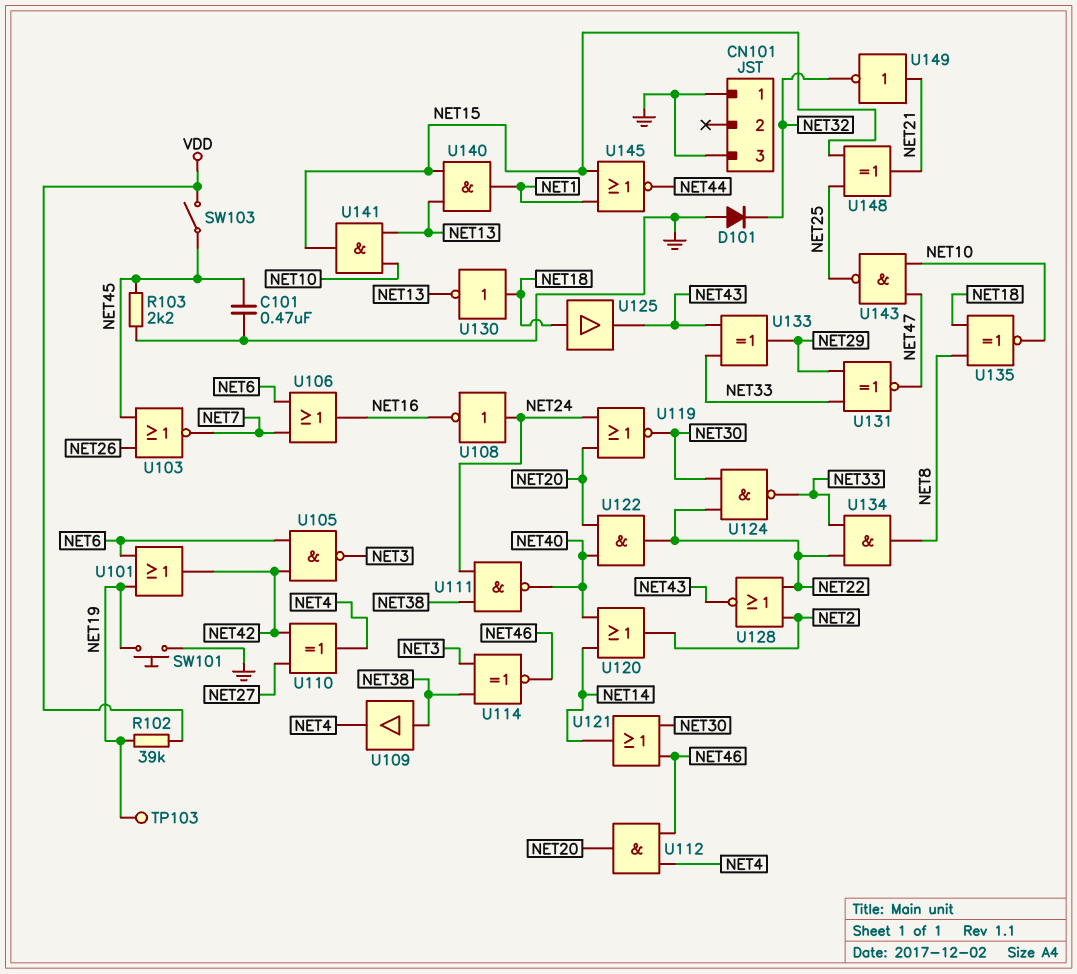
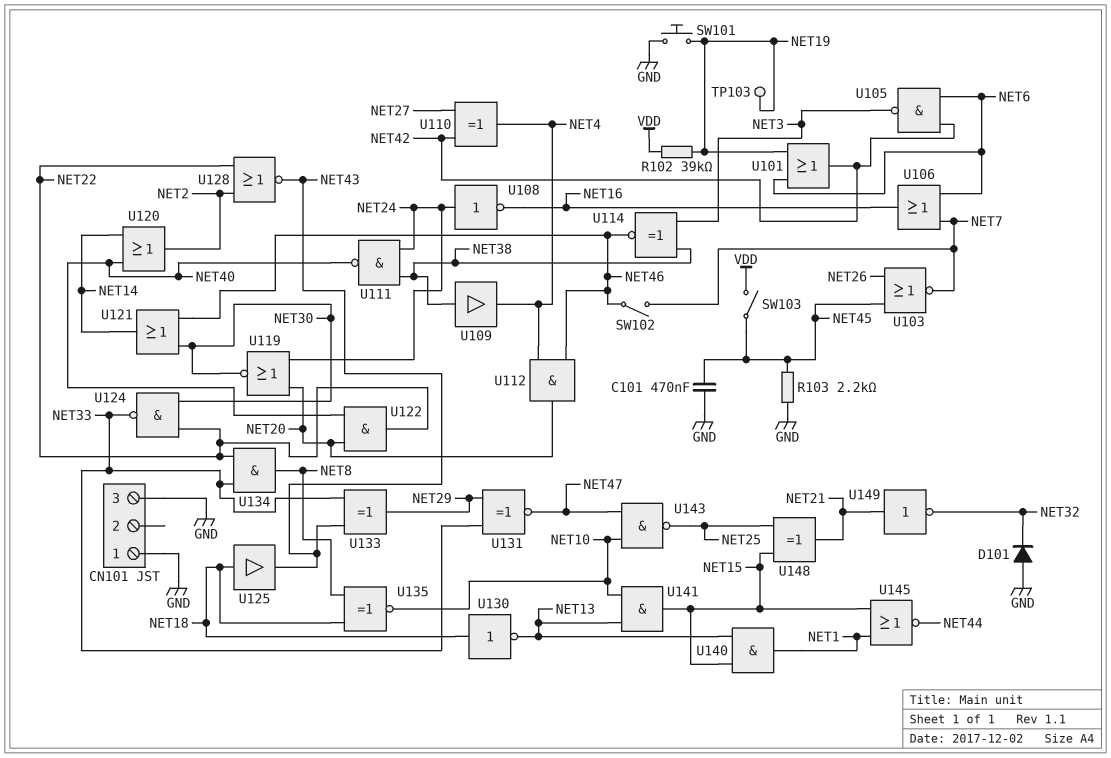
SW102: none -> switch (NET7, NET46)

